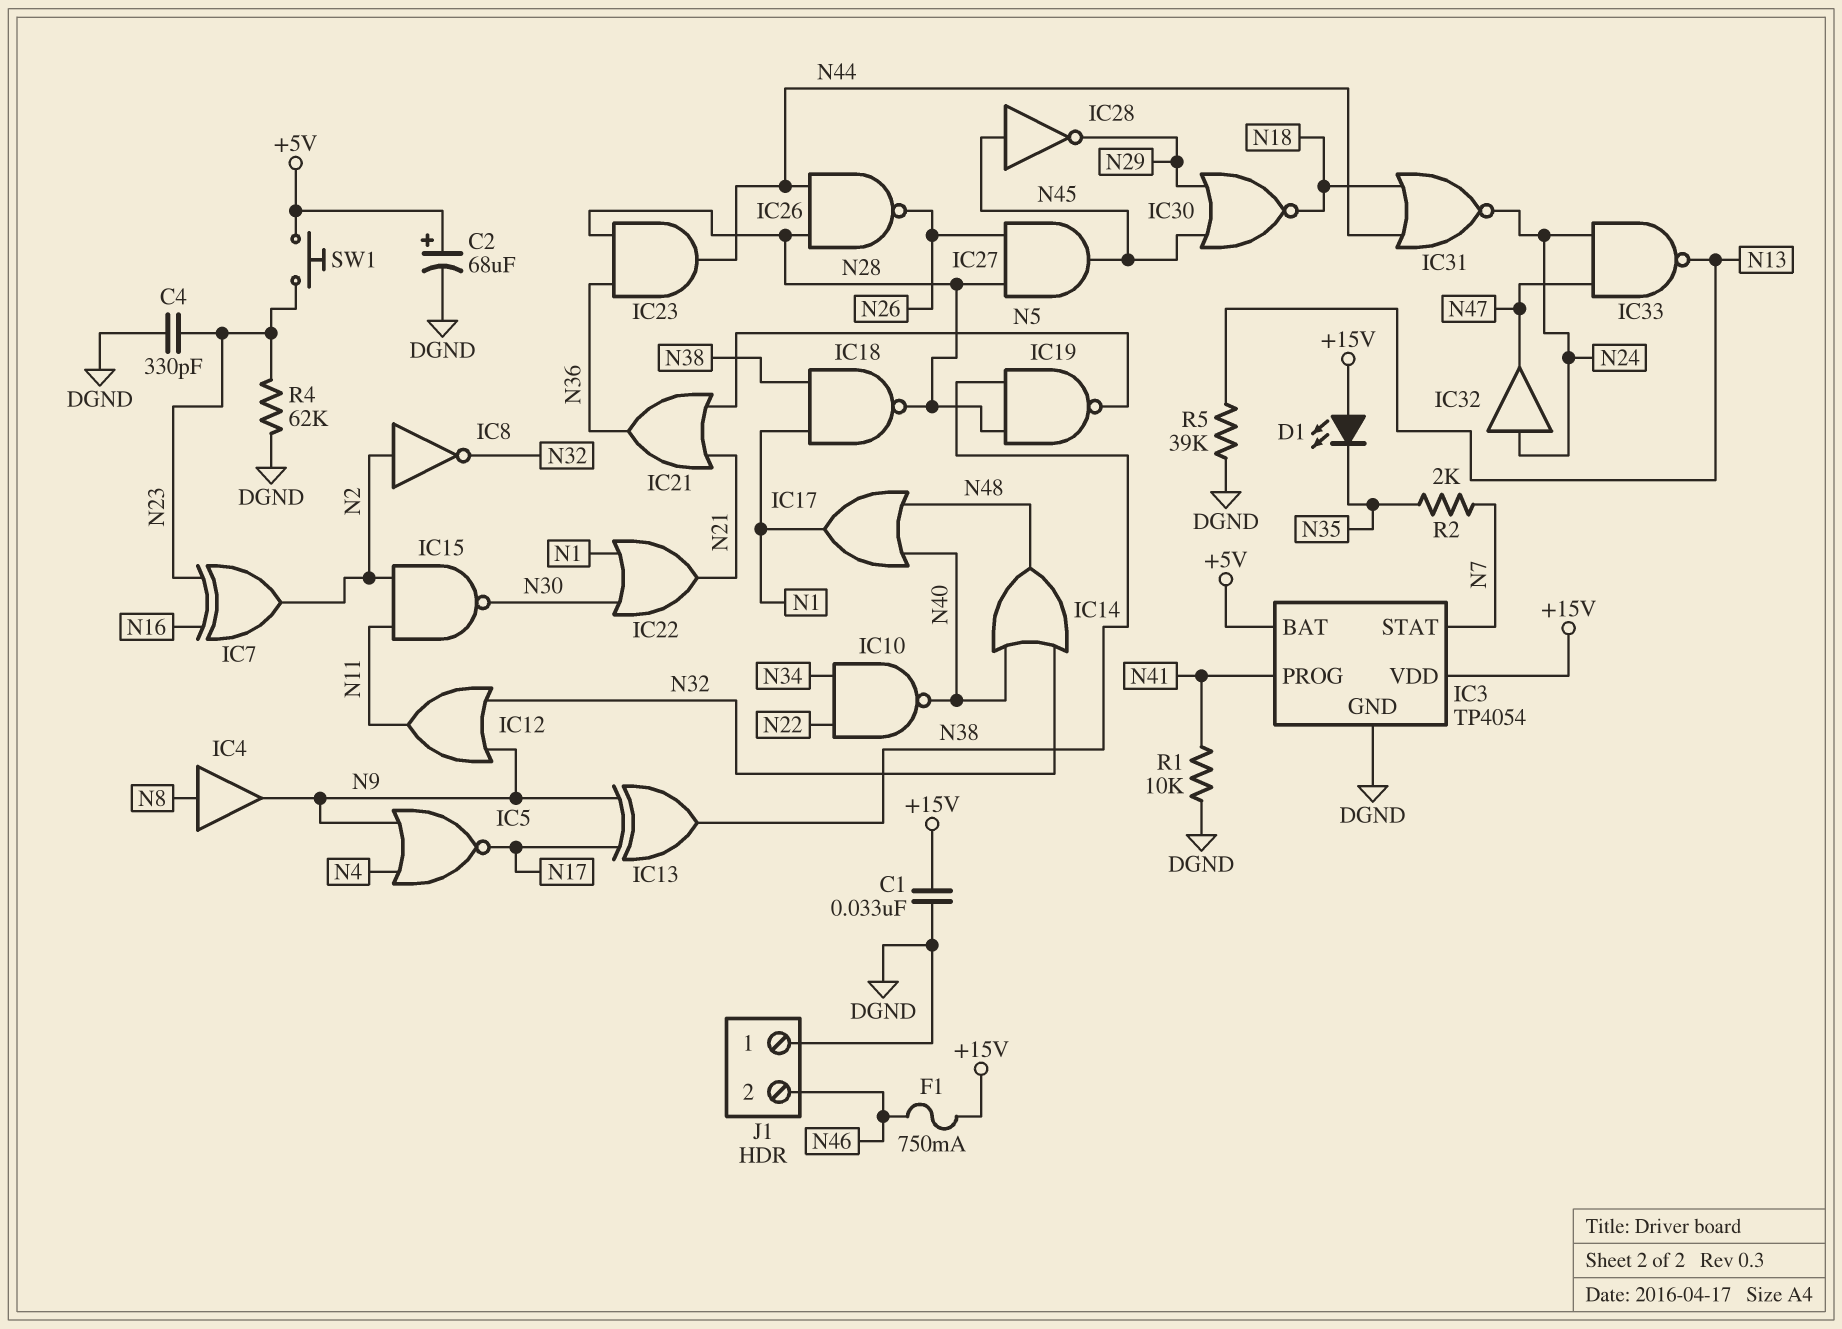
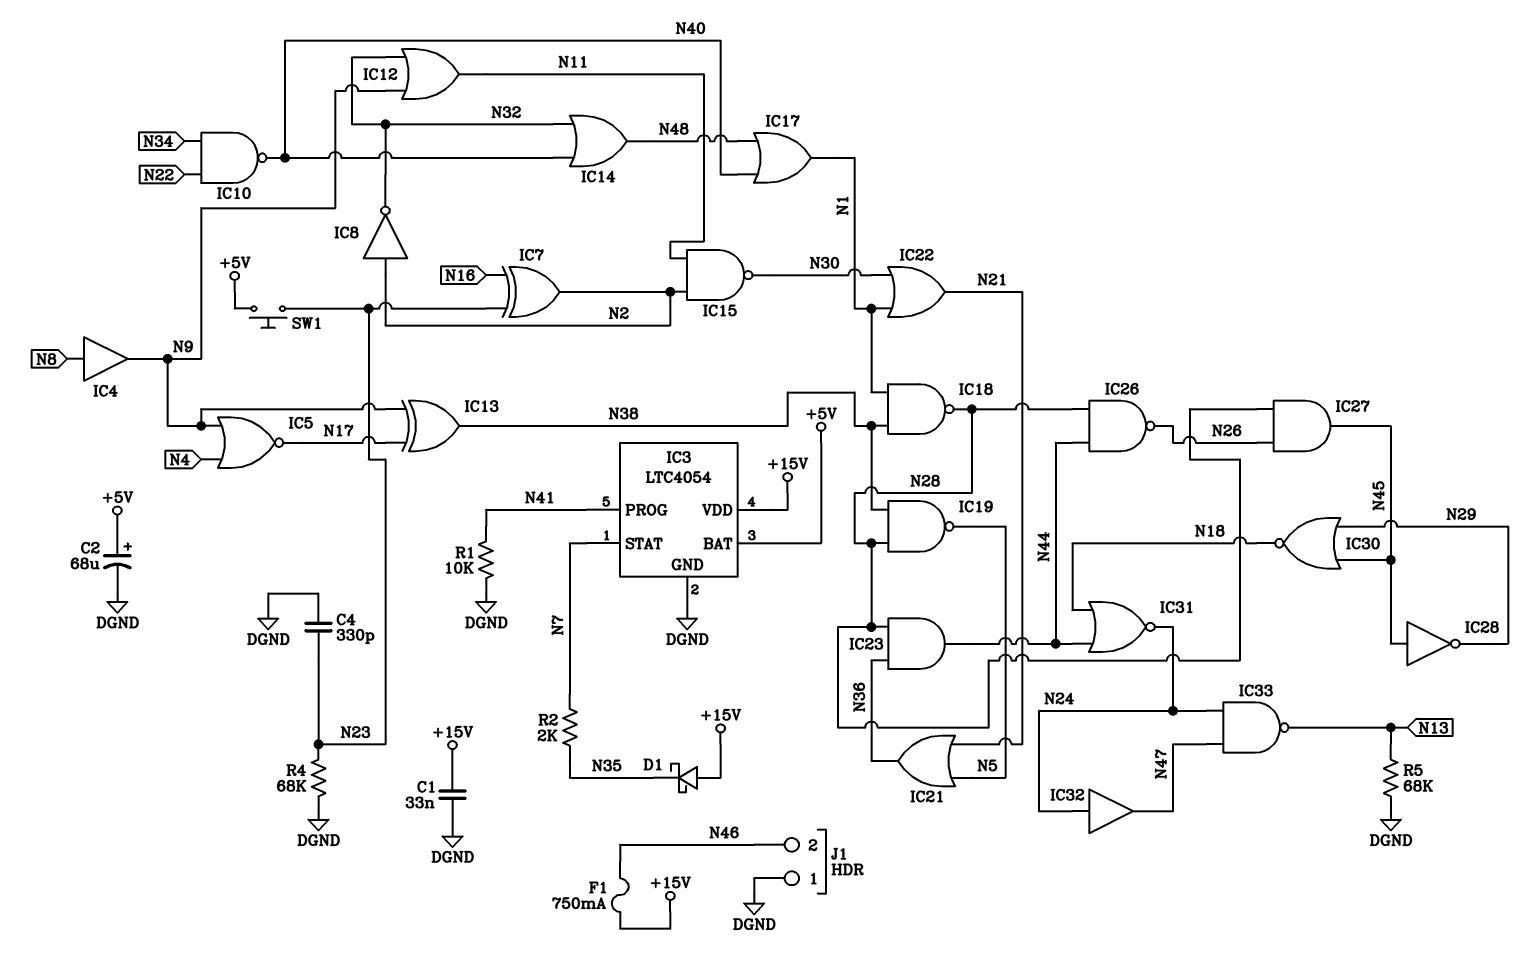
D1: LED (A +15V, K N35) -> schottky (A +15V, K N35)
IC3: TP4054 -> LTC4054
R4: 62k (DGND, N23) -> 68k (DGND, N23)
R5: 39k (DGND, N13) -> 68k (DGND, N13)

